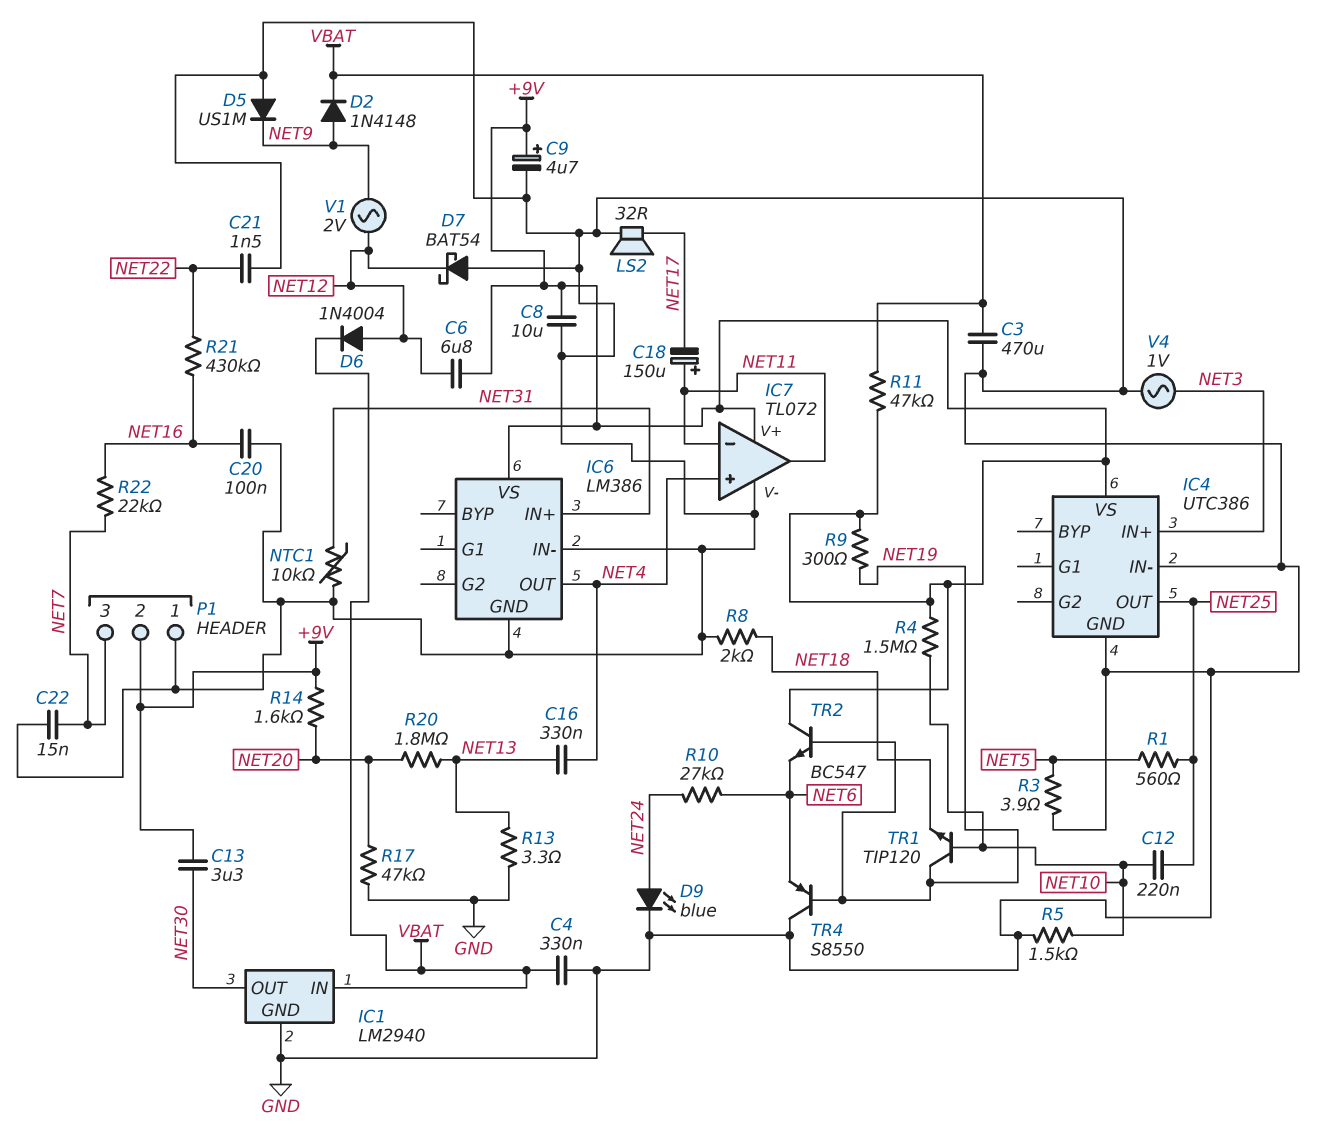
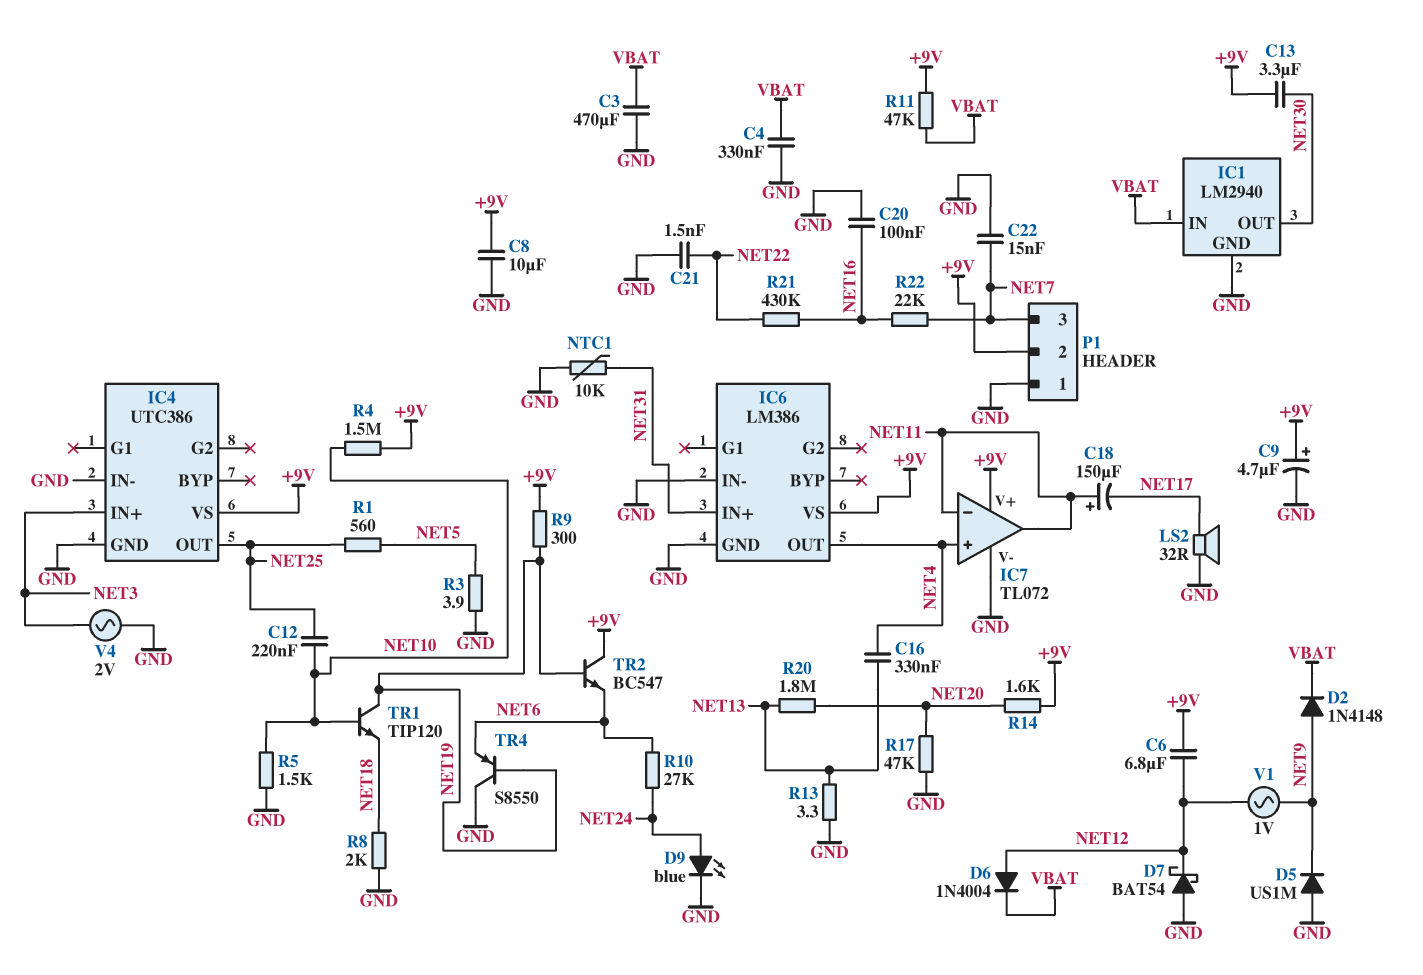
V1: AC 2V (NET9, NET12) -> AC 1V (NET9, NET12)
V4: AC 1V (GND, NET3) -> AC 2V (GND, NET3)

